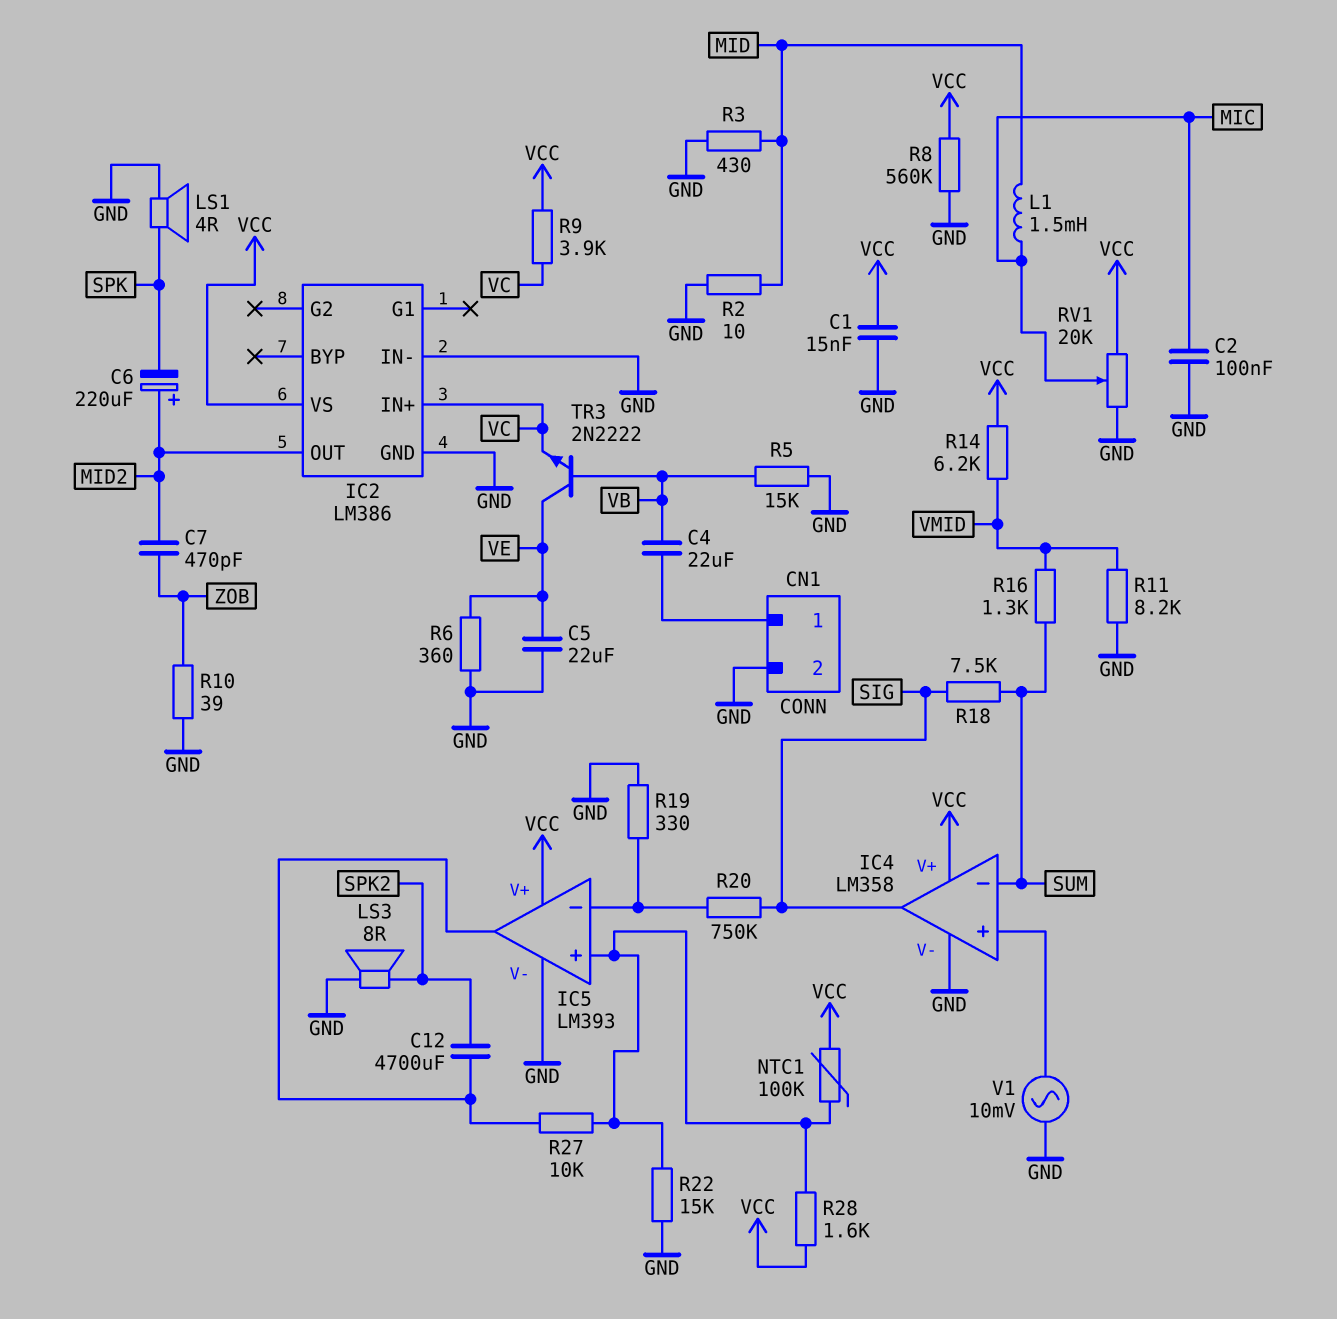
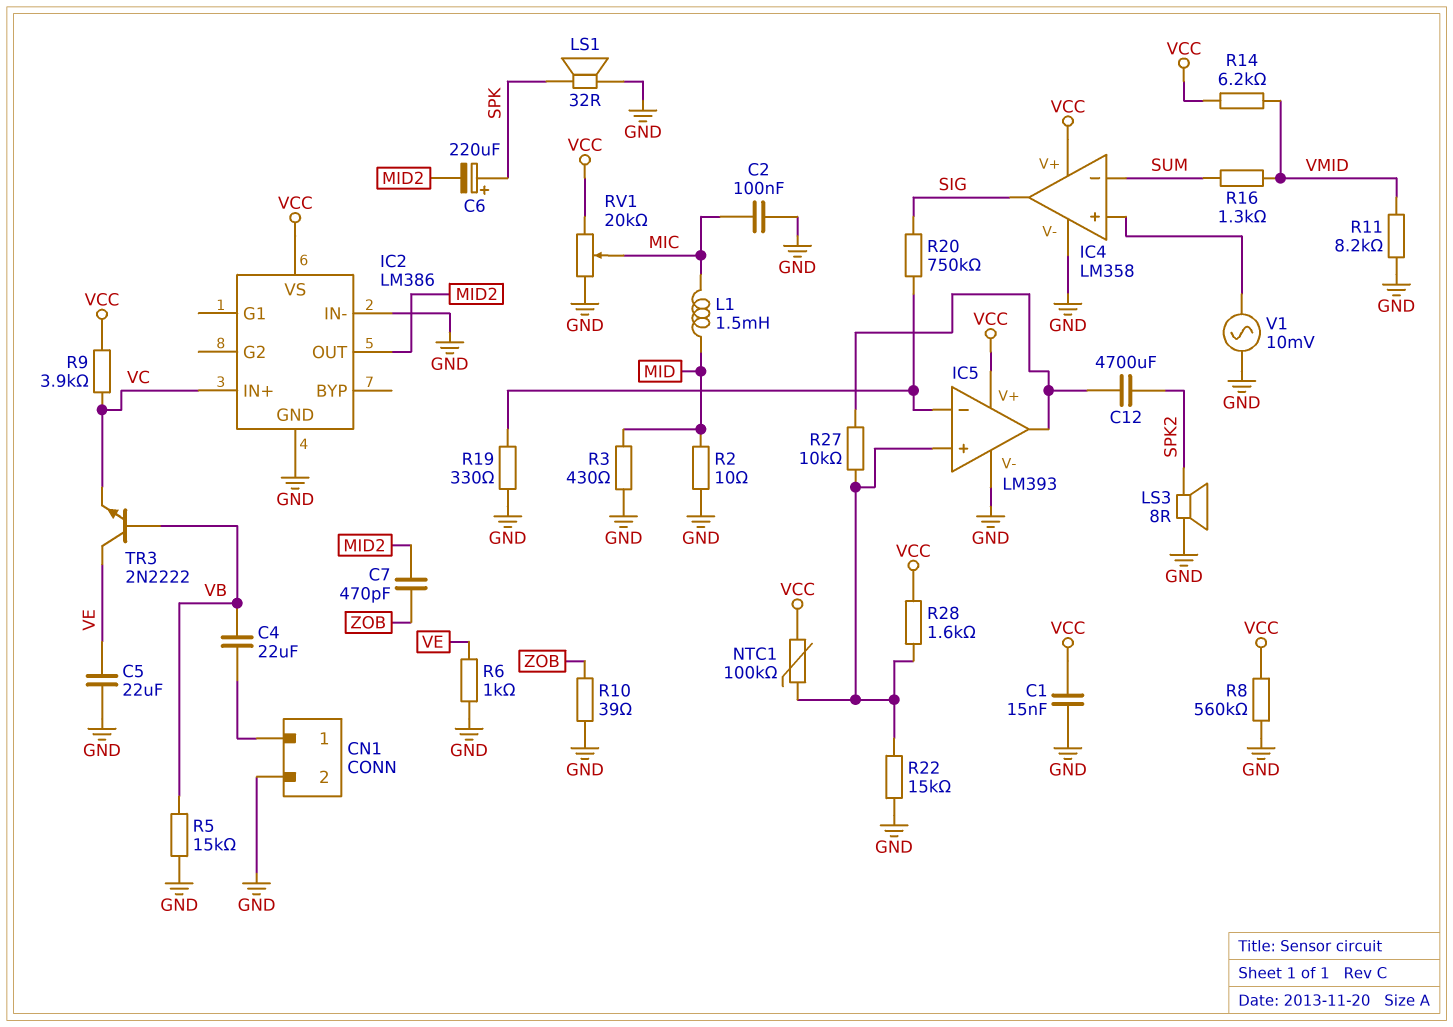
C6: 220uF (plus MID2, minus SPK) -> 220uF (plus SPK, minus MID2)
LS1: speaker 4R (GND, SPK) -> speaker 32R (GND, SPK)
R6: 360 (GND, VE) -> 1k (GND, VE)
R18: 7.5k (SIG, SUM) -> none

